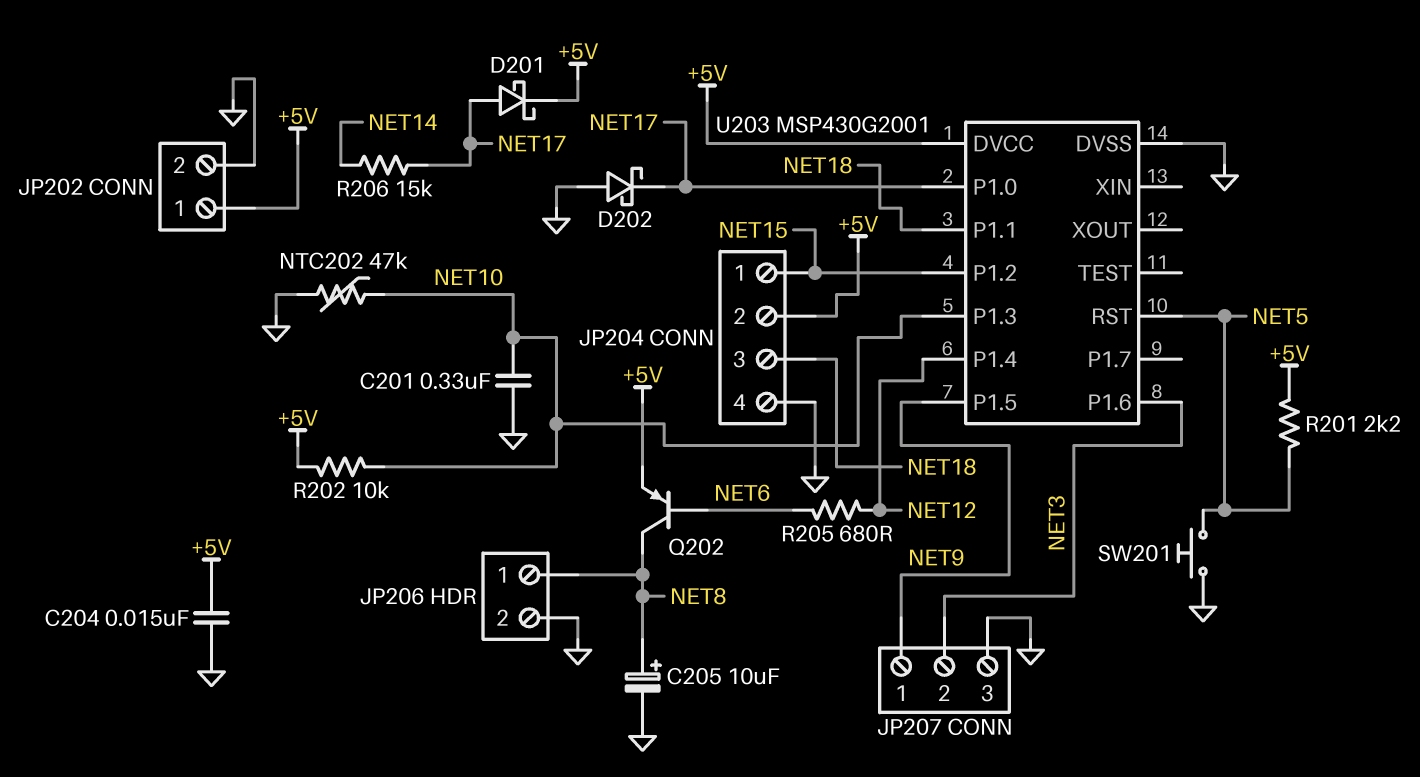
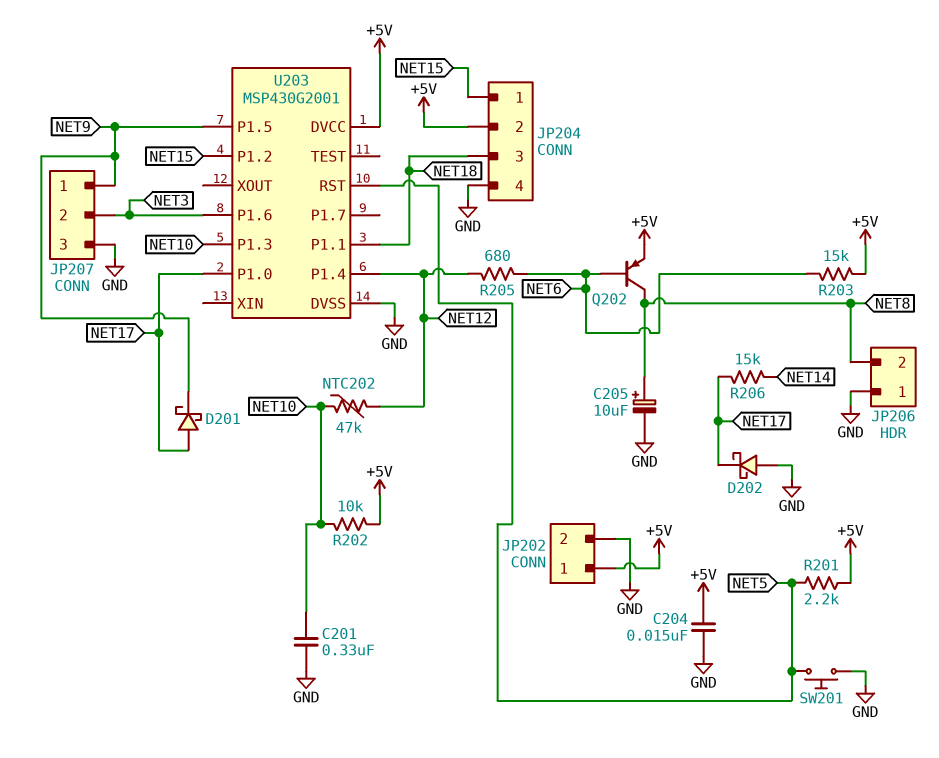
D201: schottky (A NET17, K +5V) -> schottky (A NET17, K NET9)
JP206 pin 1: NET8 -> GND
JP206 pin 2: GND -> NET8
NTC202: 47k (GND, NET10) -> 47k (NET10, NET12)
R203: none -> 15k (+5V, NET6)

